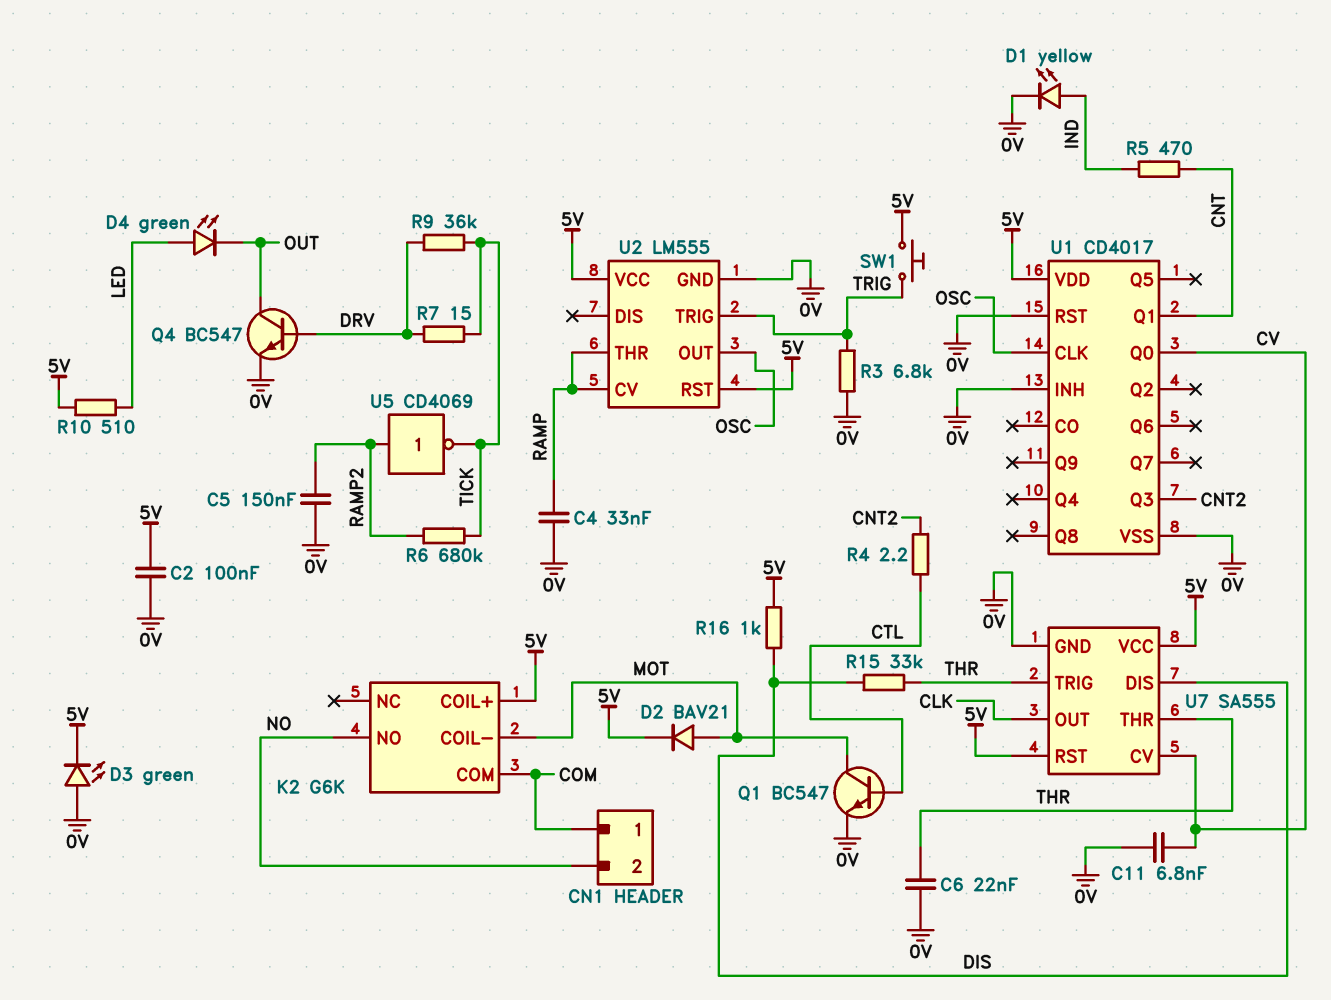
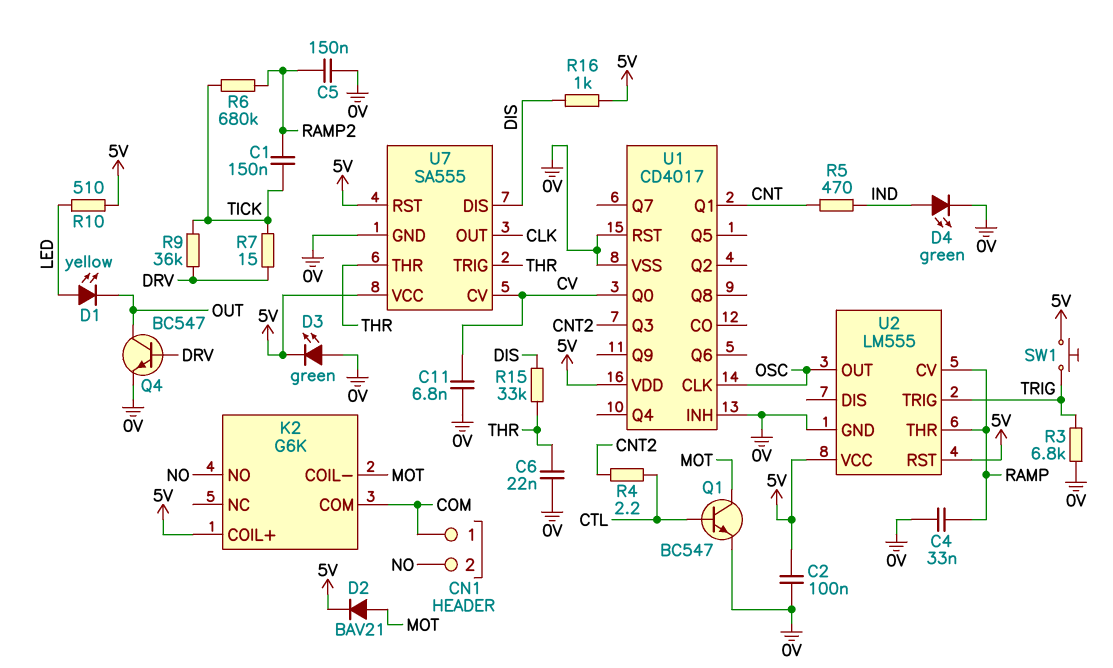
C1: none -> 150nF (RAMP2, TICK)
D1: LED yellow (A IND, K 0V) -> LED yellow (A LED, K OUT)
D4: LED green (A LED, K OUT) -> LED green (A IND, K 0V)
U5: NOT CD4069 (in RAMP2, out TICK) -> none

